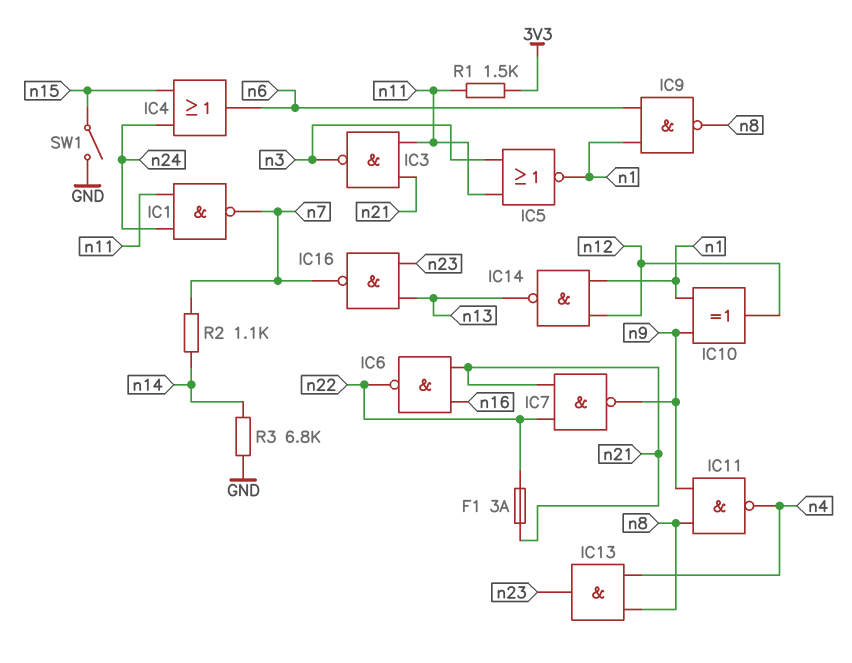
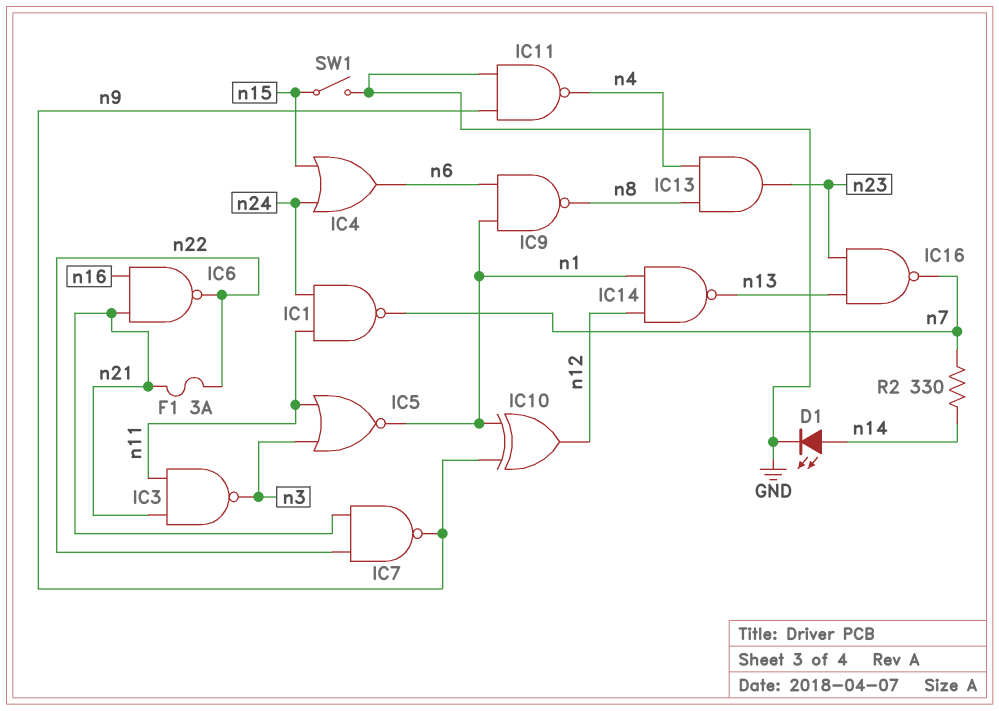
D1: none -> LED (A n14, K GND)
IC11: NAND (in n8, in n9, out n4) -> NAND (in GND, in n9, out n4)
R1: 1.5k (3V3, n11) -> none
R2: 1.1k (n7, n14) -> 330 (n7, n14)
R3: 6.8k (GND, n14) -> none

